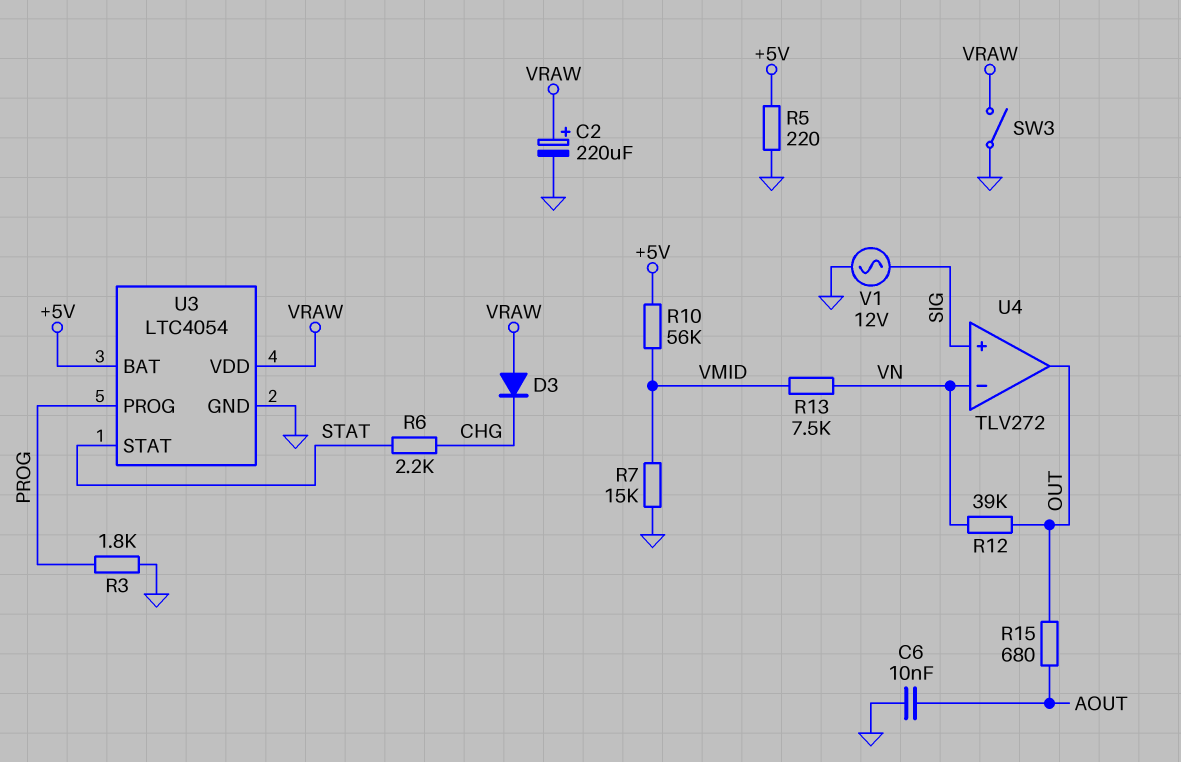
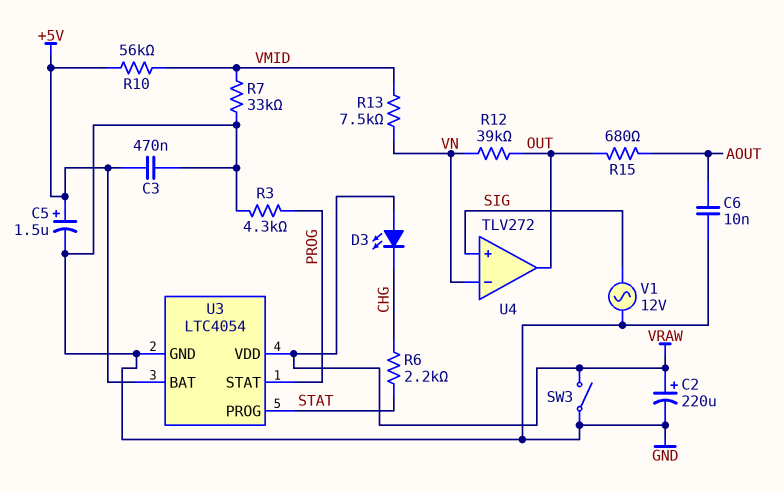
C3: none -> 470nF (+5V, GND)
C5: none -> 1.5uF (plus +5V, minus GND)
D3: diode (A VRAW, K CHG) -> LED (A VRAW, K CHG)
R3: 1.8k (GND, PROG) -> 4.3k (GND, PROG)
R5: 220 (+5V, GND) -> none
R7: 15k (GND, VMID) -> 33k (GND, VMID)
U3 pin PROG: PROG -> STAT
U3 pin STAT: STAT -> PROG

